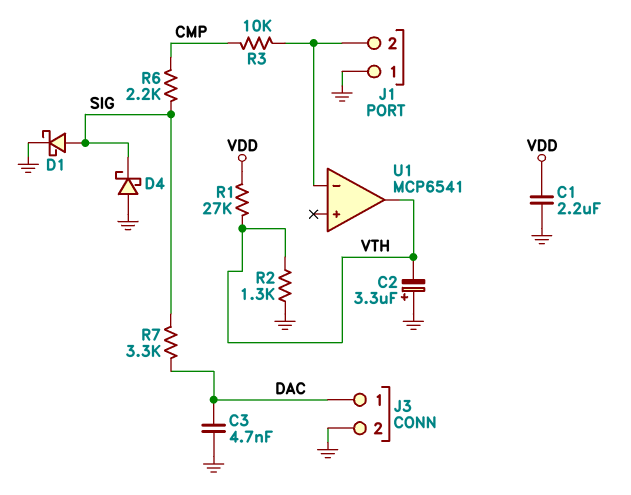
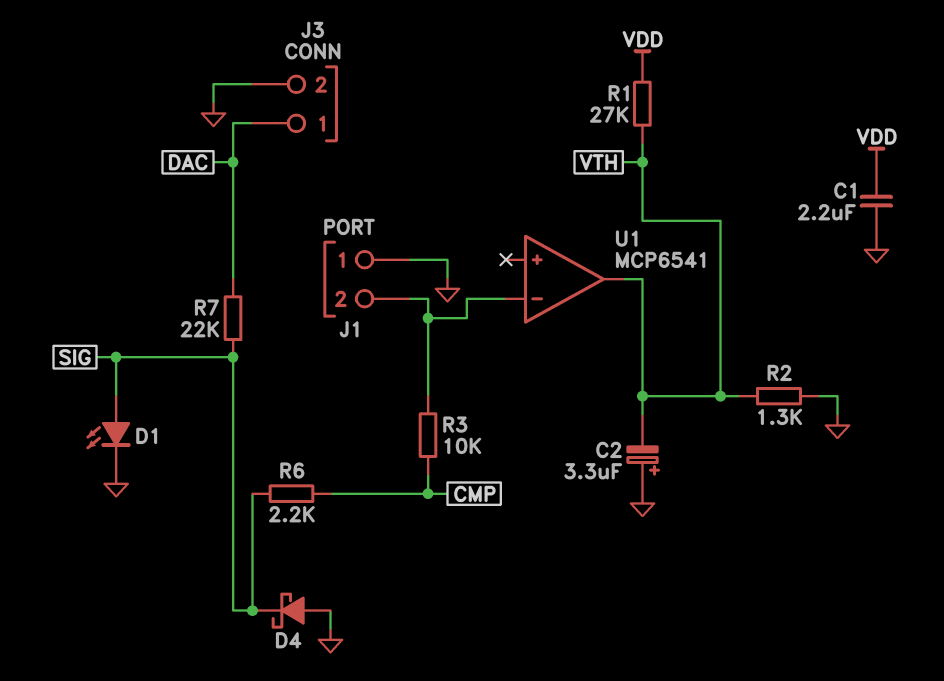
C3: 4.7nF (DAC, GND) -> none
D1: schottky (A SIG, K GND) -> LED (A SIG, K GND)
R7: 3.3k (DAC, SIG) -> 22k (DAC, SIG)

